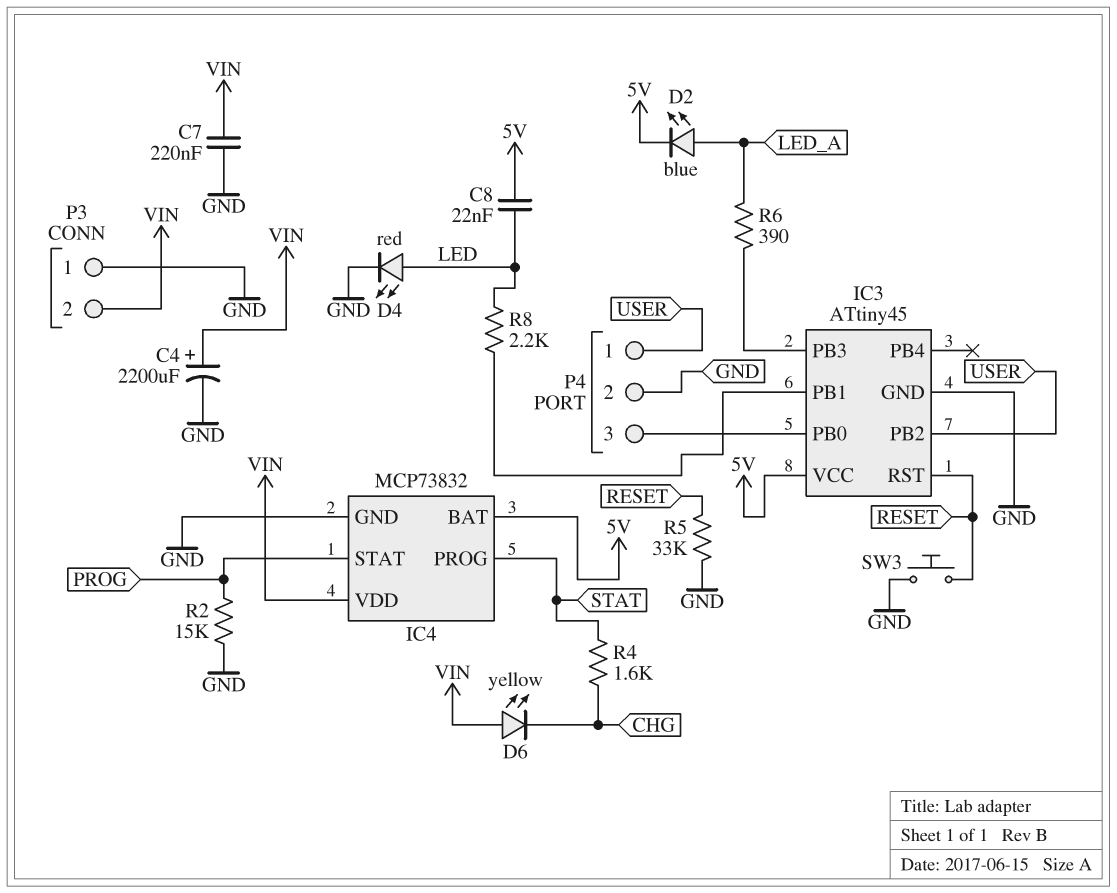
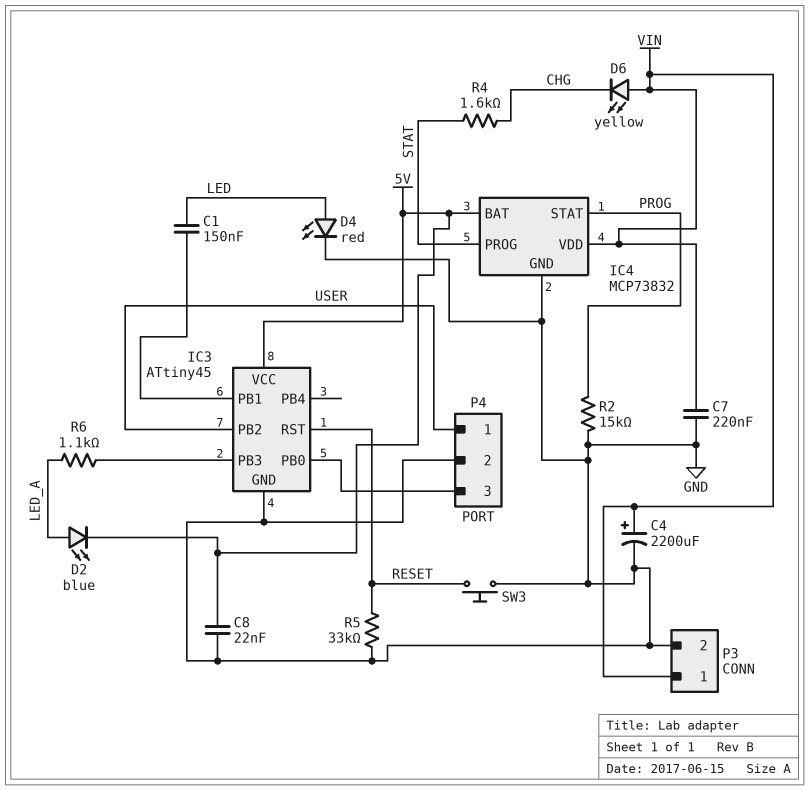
C1: none -> 150nF (IC3/PB1, LED)
C8: 22nF (5V, LED) -> 22nF (5V, GND)
P3 pin 1: GND -> VIN
P3 pin 2: VIN -> GND
R6: 390 (IC3/PB3, LED_A) -> 1.1k (IC3/PB3, LED_A)
R8: 2.2k (IC3/PB1, LED) -> none

